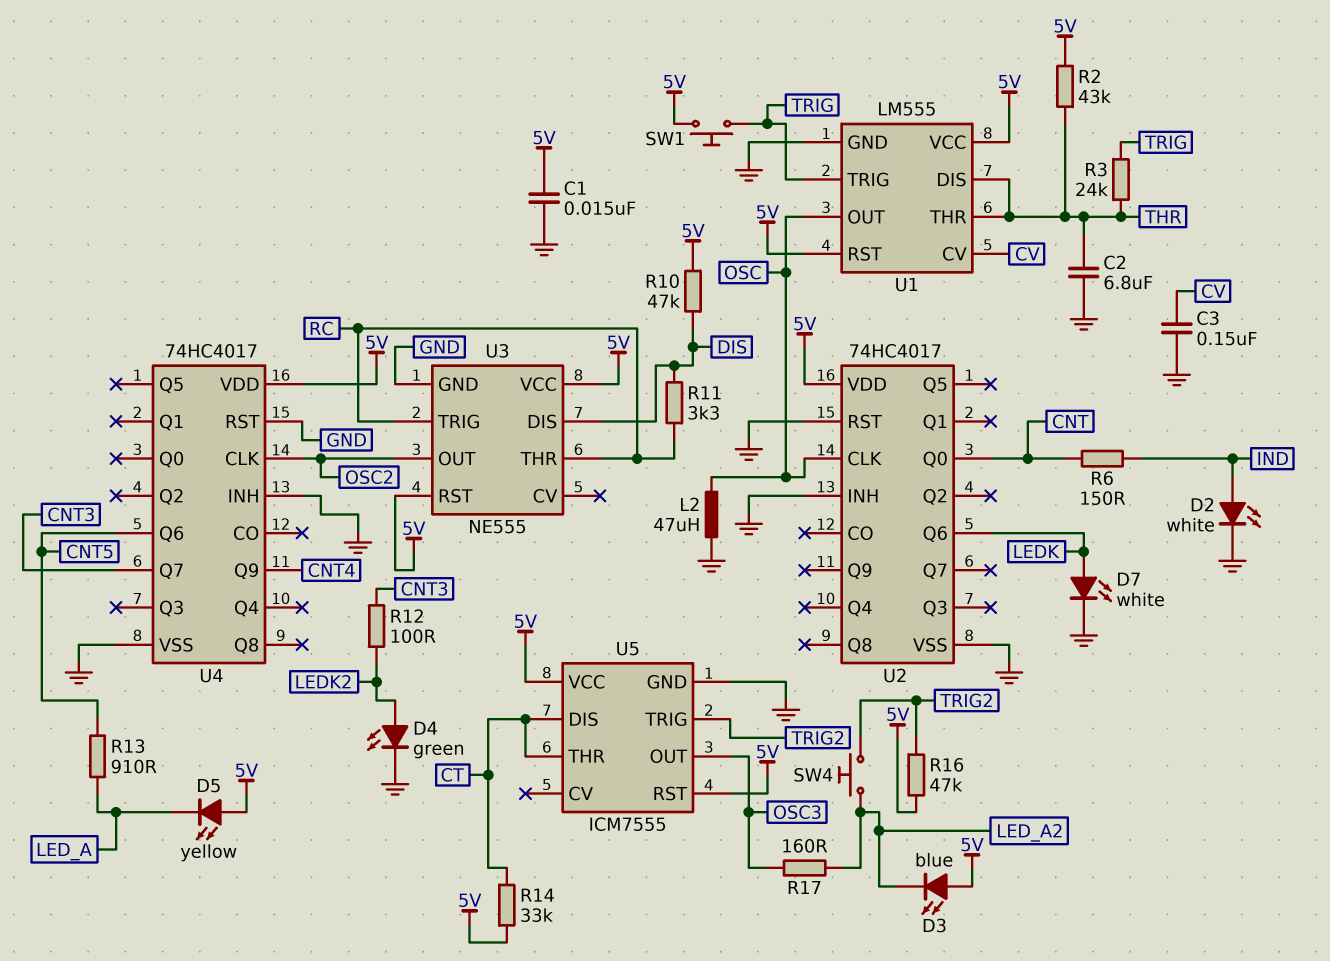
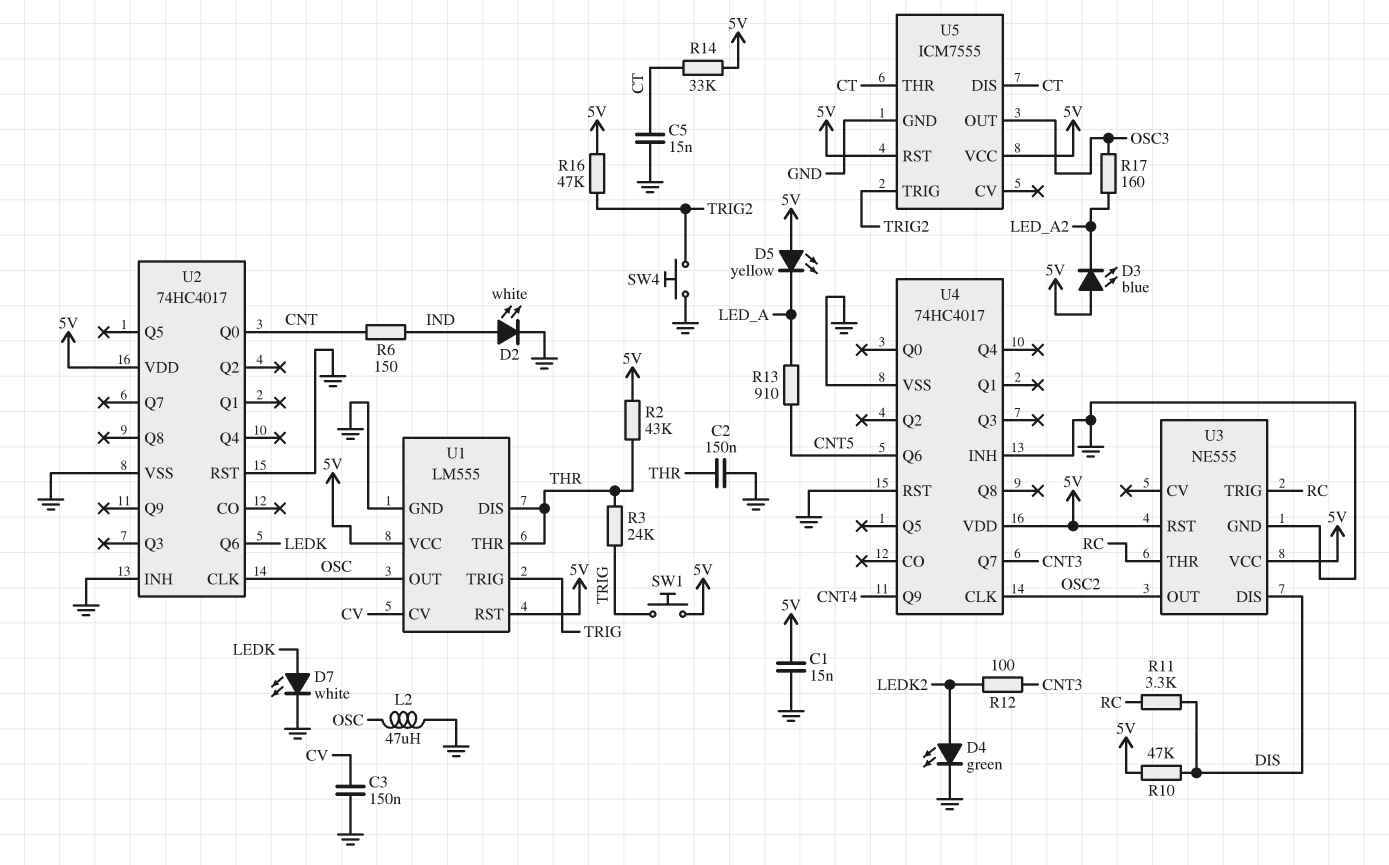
C2: 6.8uF (GND, THR) -> 150nF (GND, THR)
C5: none -> 15nF (CT, GND)
SW4: button (LED_A2, TRIG2) -> button (GND, TRIG2)

